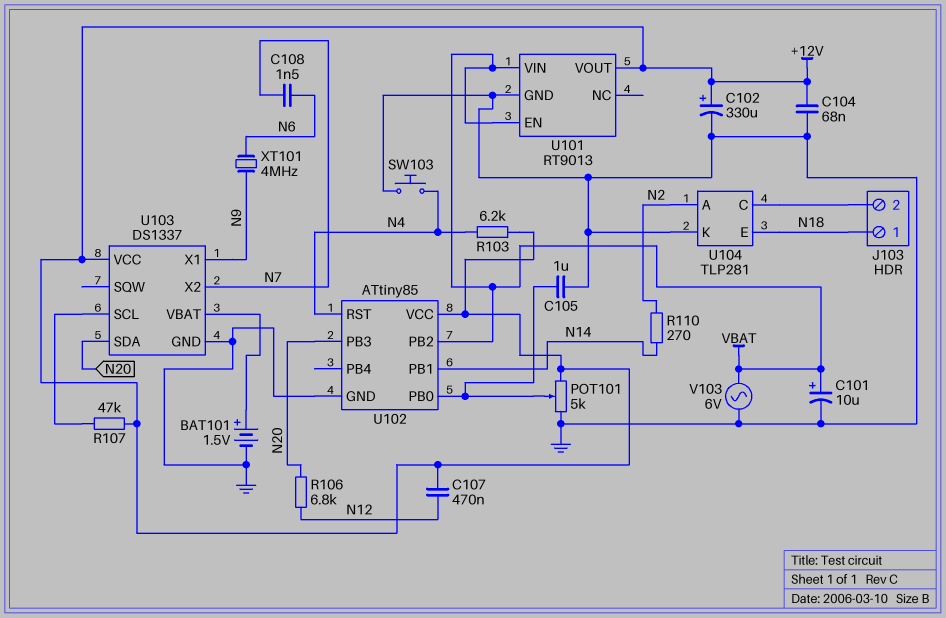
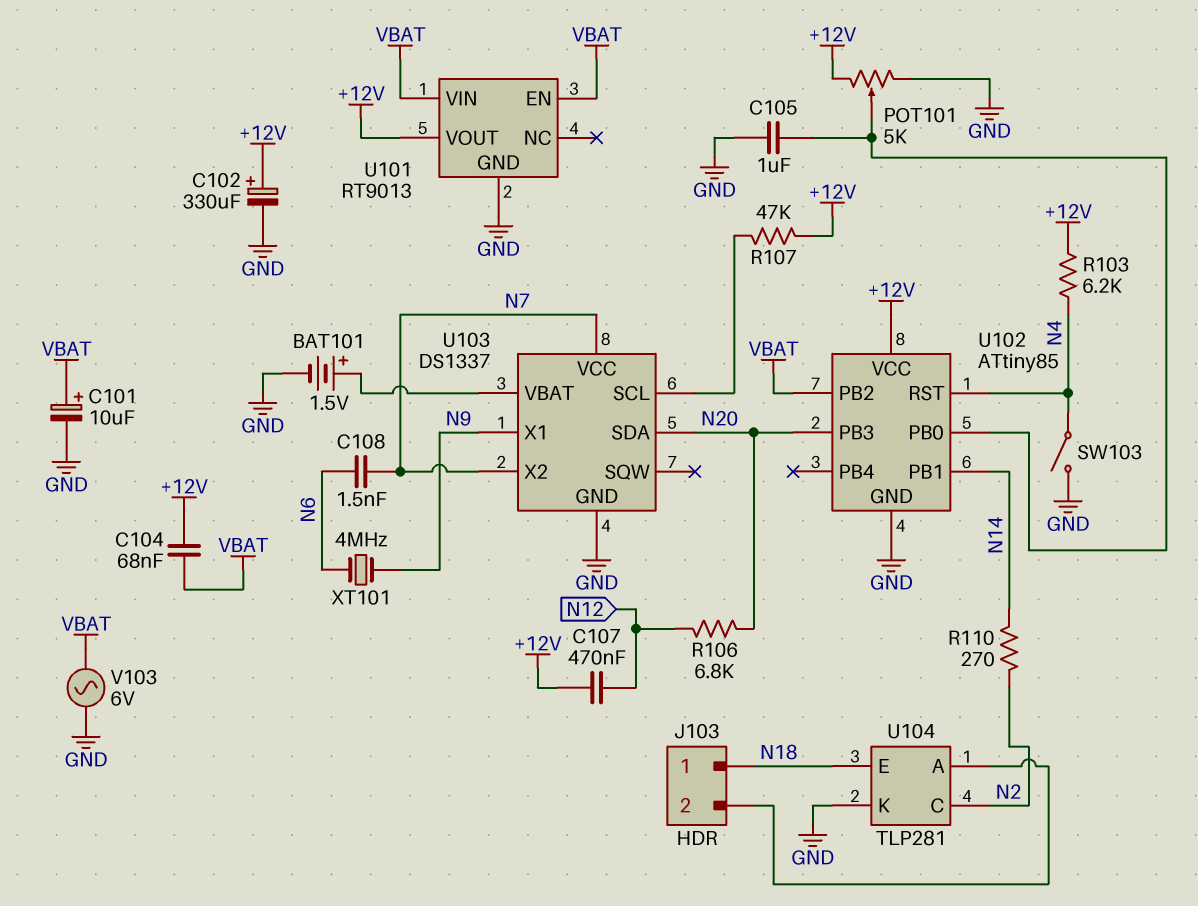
C104: 68nF (+12V, GND) -> 68nF (+12V, VBAT)
SW103: button (GND, N4) -> switch (GND, N4)
U103 pin VCC: +12V -> N7
U104 pin A: N2 -> J103/2
U104 pin C: J103/2 -> N2

